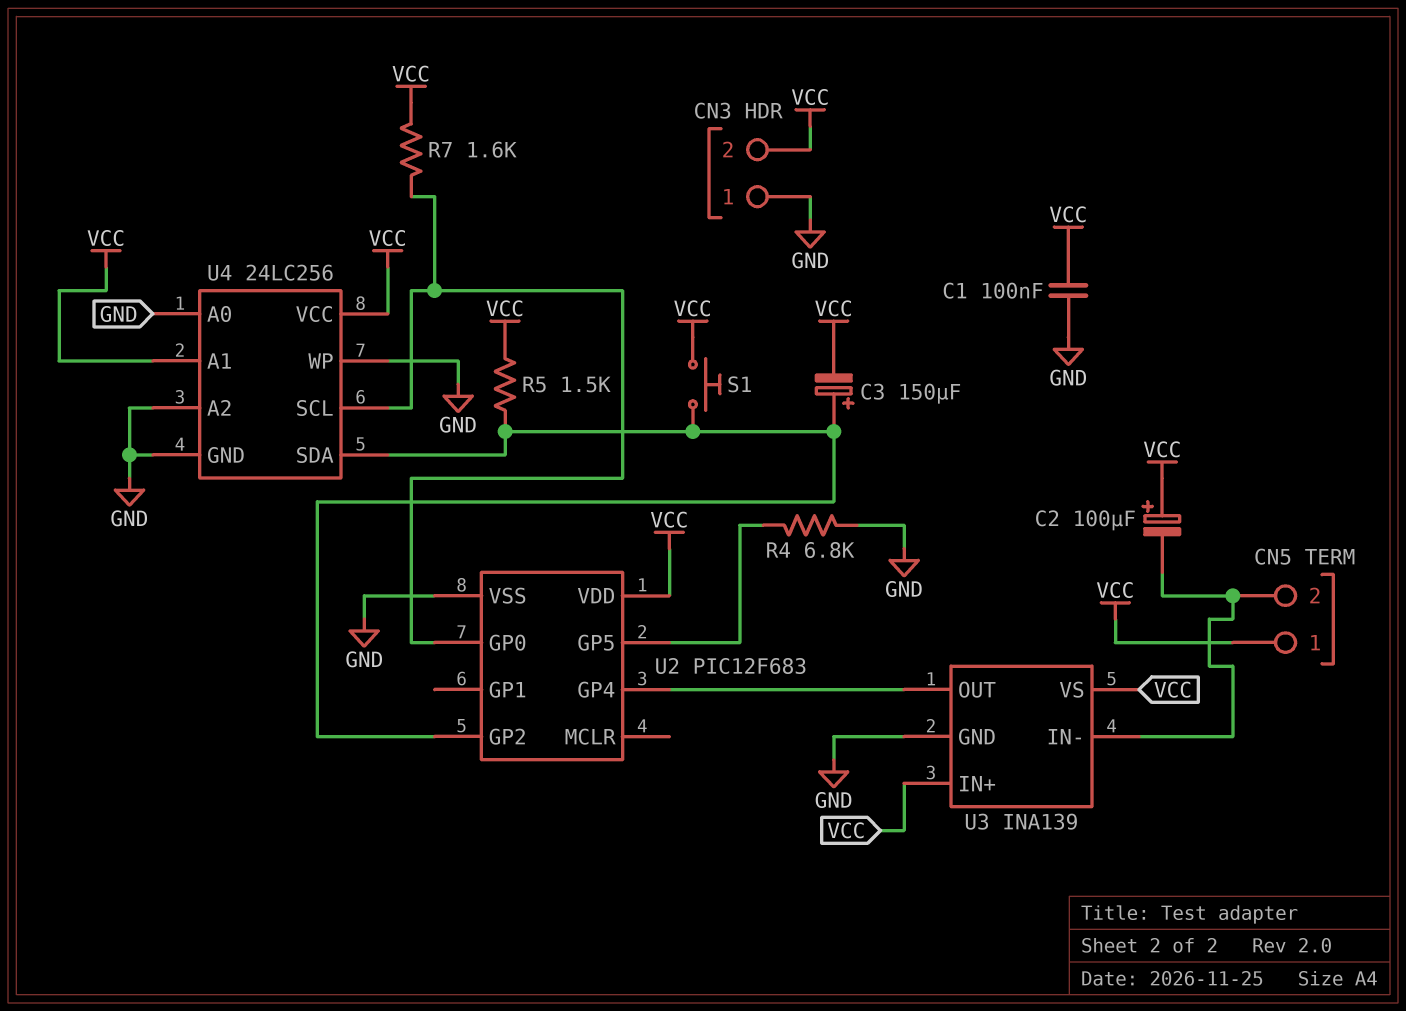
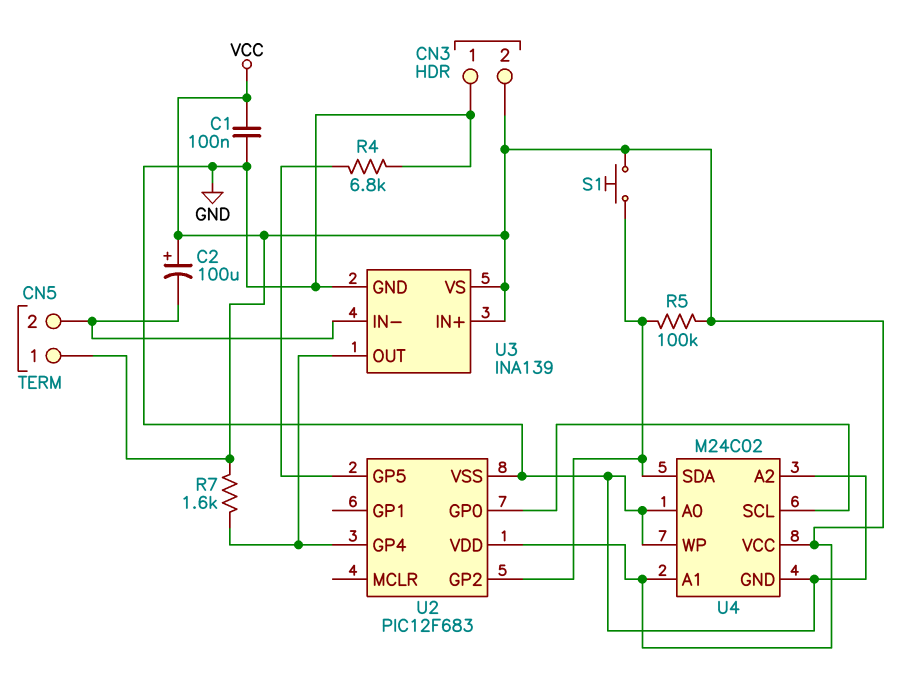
C3: 150uF (plus U2/GP2, minus VCC) -> none
R5: 1.5k (U2/GP2, VCC) -> 100k (U2/GP2, VCC)
R7: 1.6k (U2/GP0, VCC) -> 1.6k (U2/GP4, VCC)
U4: 24LC256 -> M24C02

